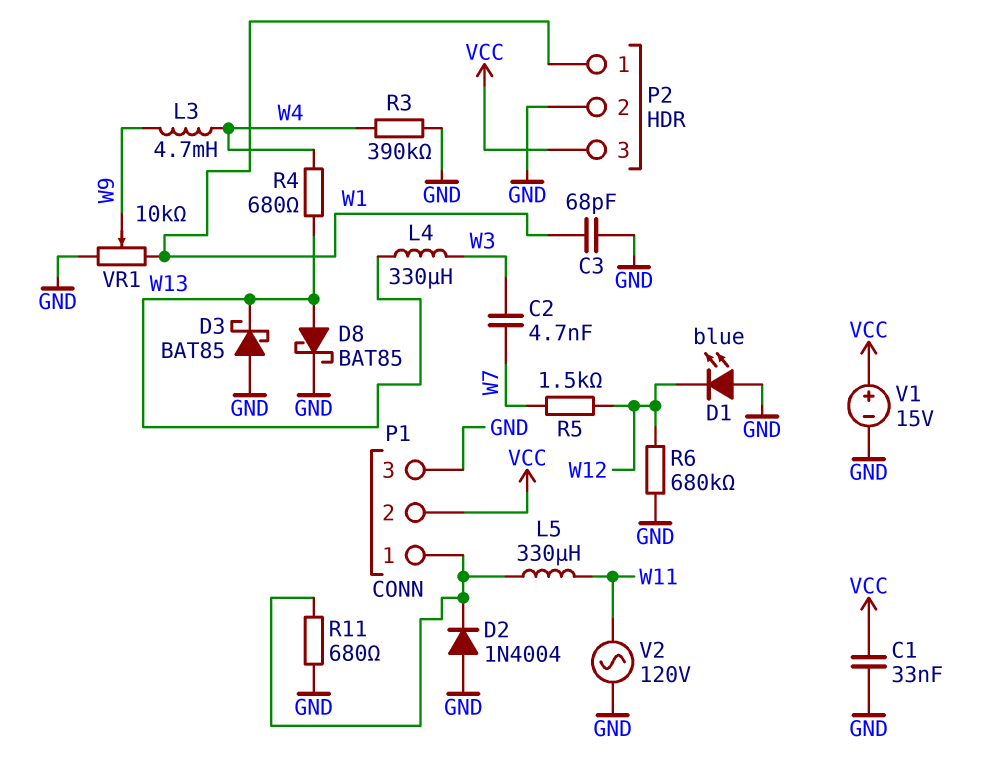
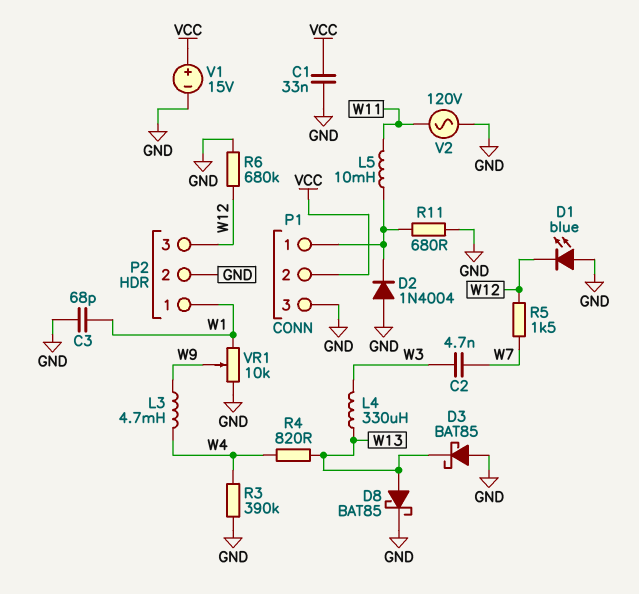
L5: 330uH (P1/1, W11) -> 10mH (P1/1, W11)
P2 pin 3: VCC -> W12
R4: 680 (W4, W13) -> 820 (W4, W13)

